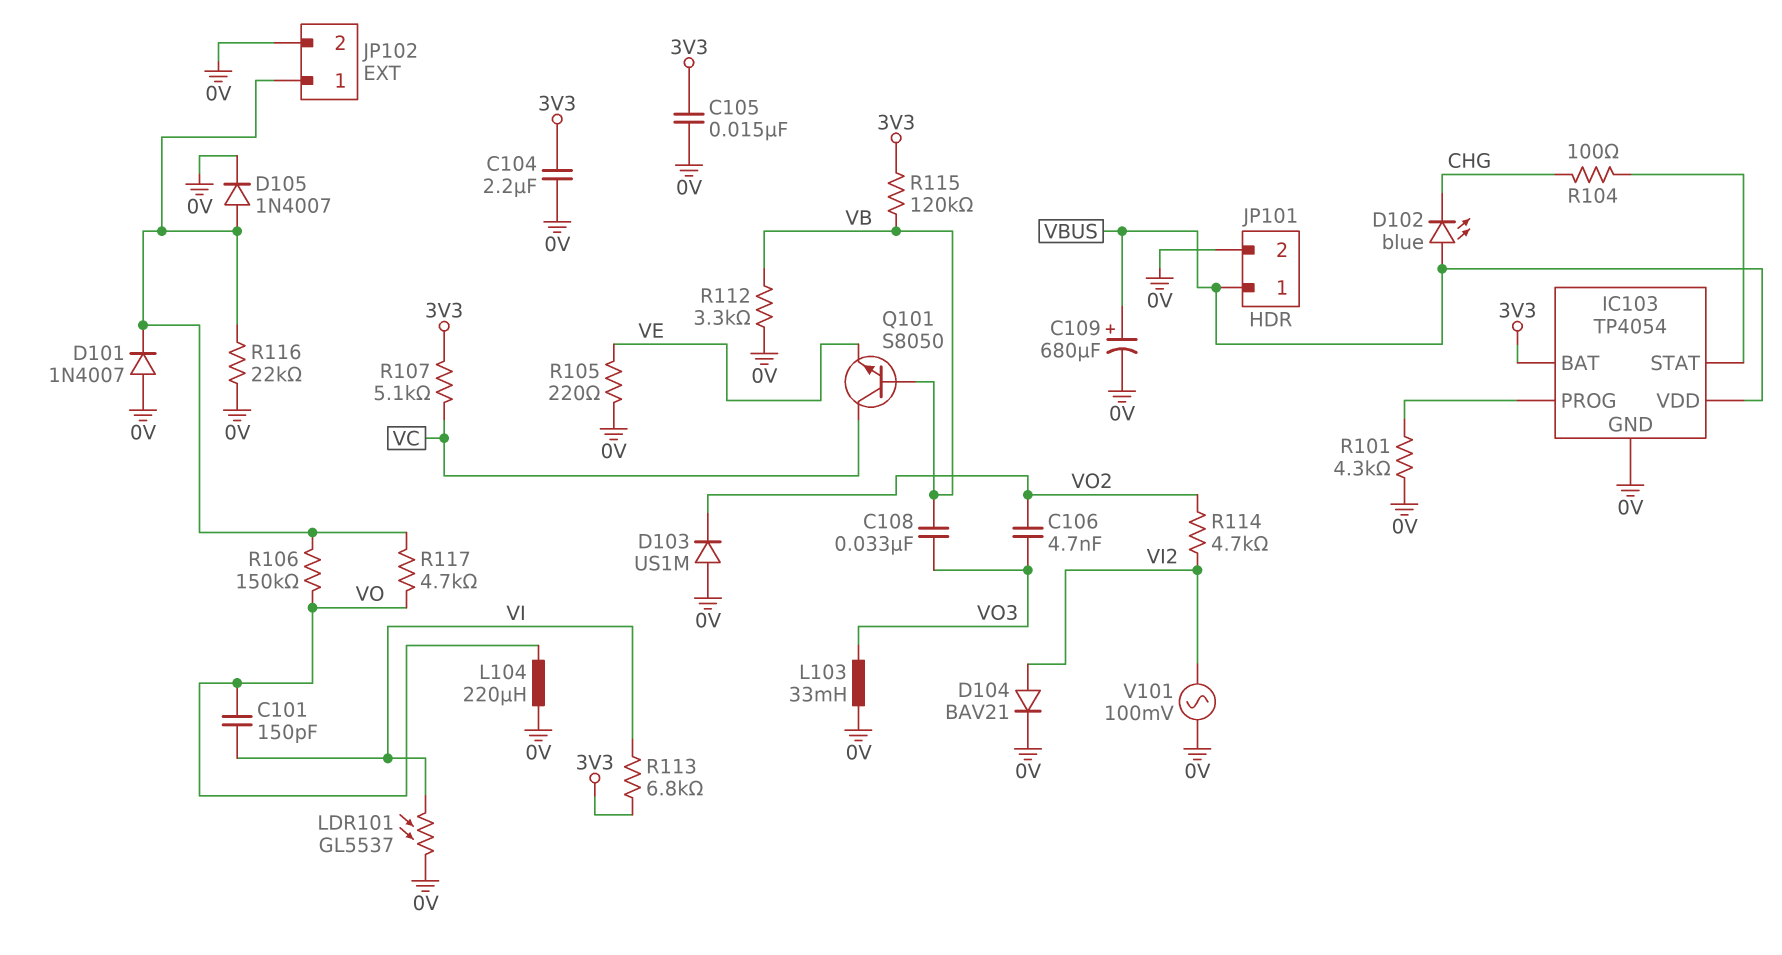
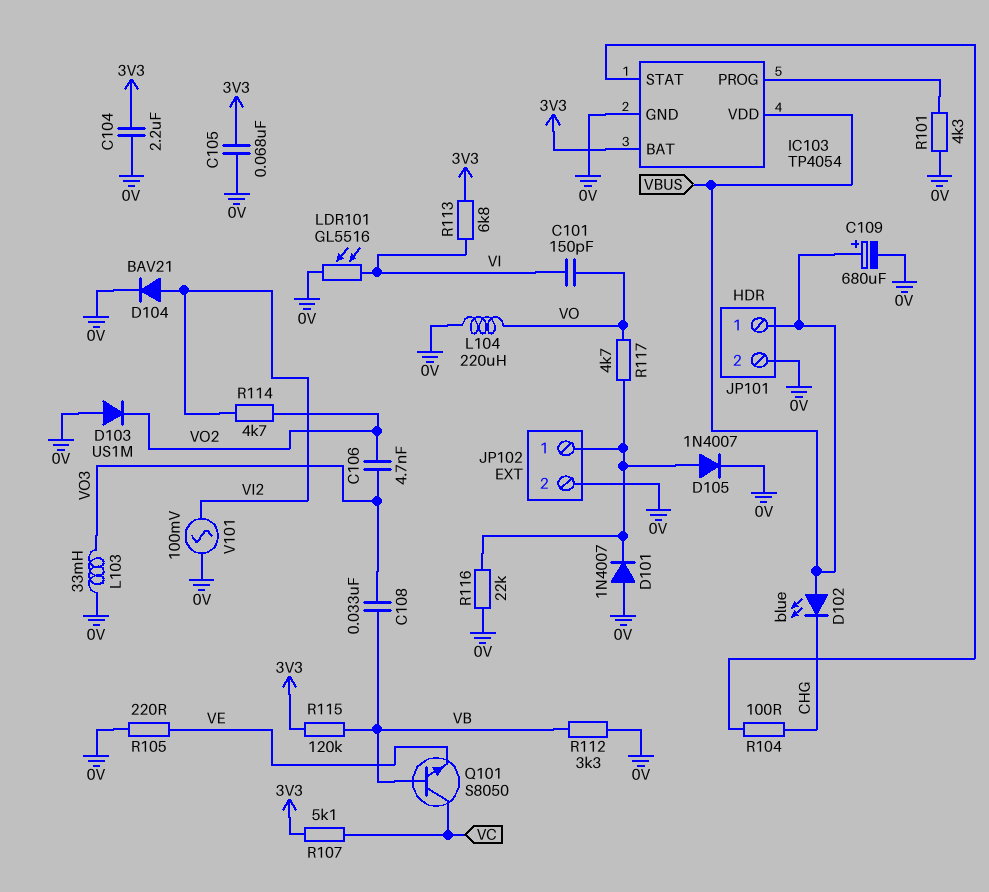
C105: 15nF (0V, 3V3) -> 68nF (0V, 3V3)
LDR101: GL5537 (0V, VI) -> GL5516 (0V, VI)
R106: 150k (JP102/1, VO) -> none

